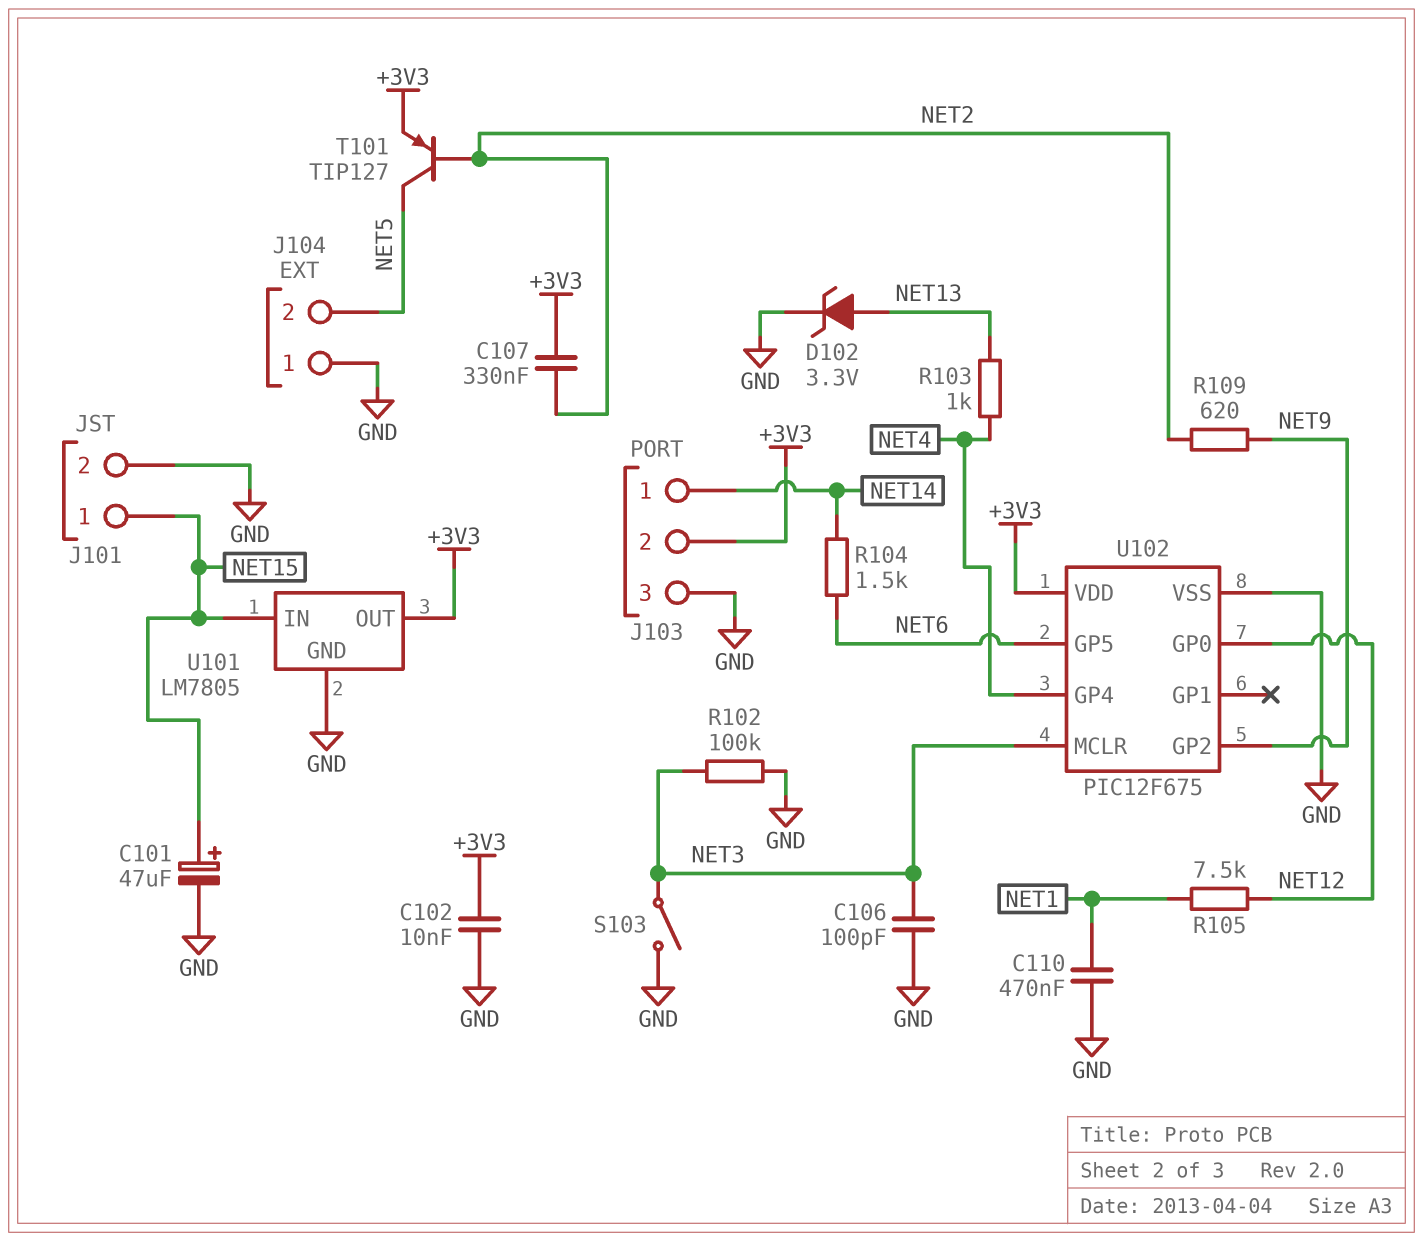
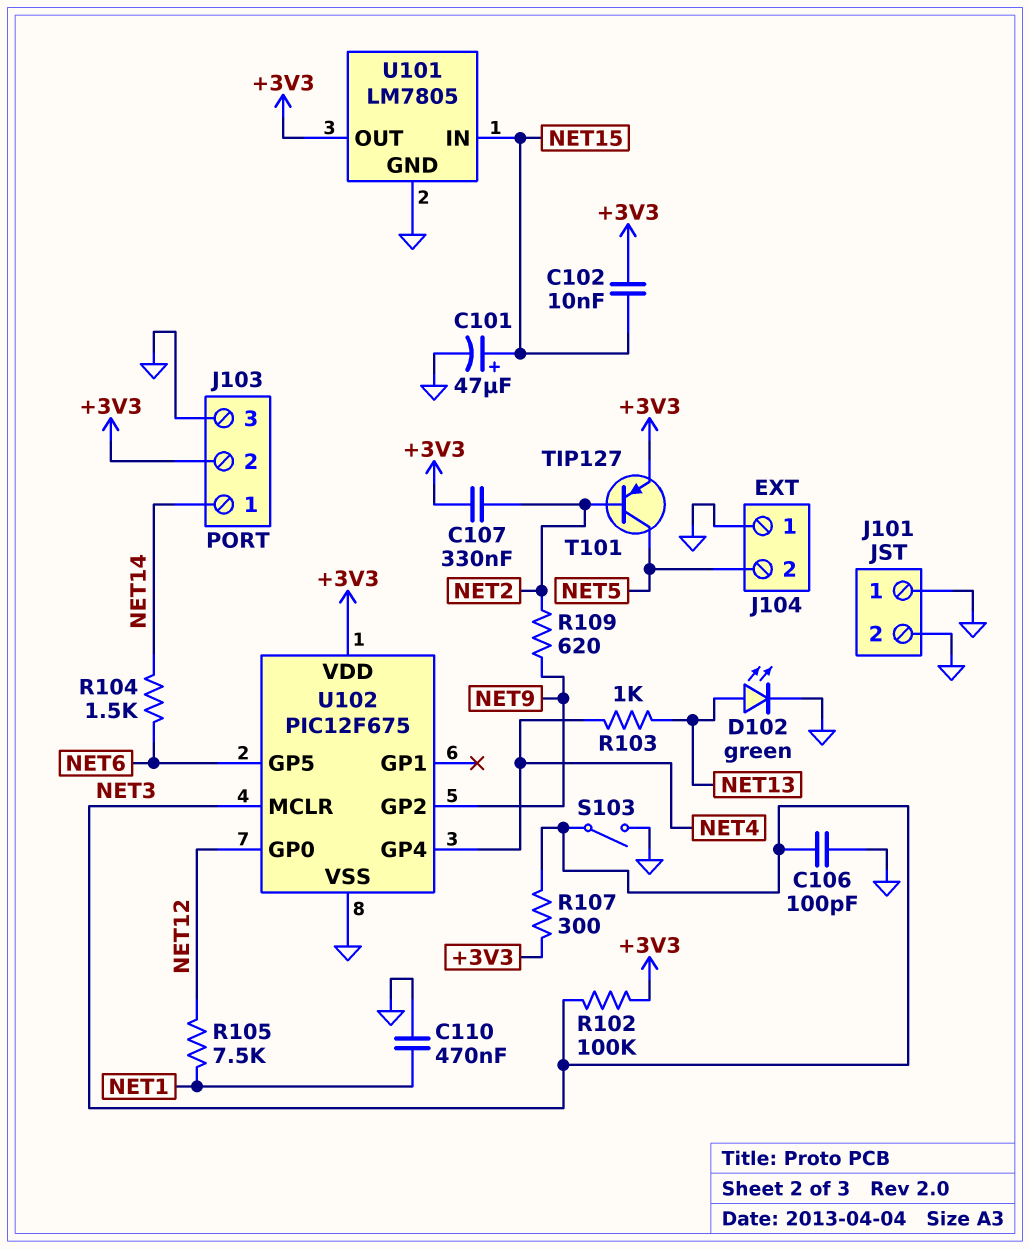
C102: 10nF (+3V3, GND) -> 10nF (+3V3, NET15)
D102: zener 3.3V (A NET13, K GND) -> LED green (A NET13, K GND)
J101 pin 1: NET15 -> GND
R102: 100k (GND, NET3) -> 100k (+3V3, NET3)
R107: none -> 300 (+3V3, NET3)

